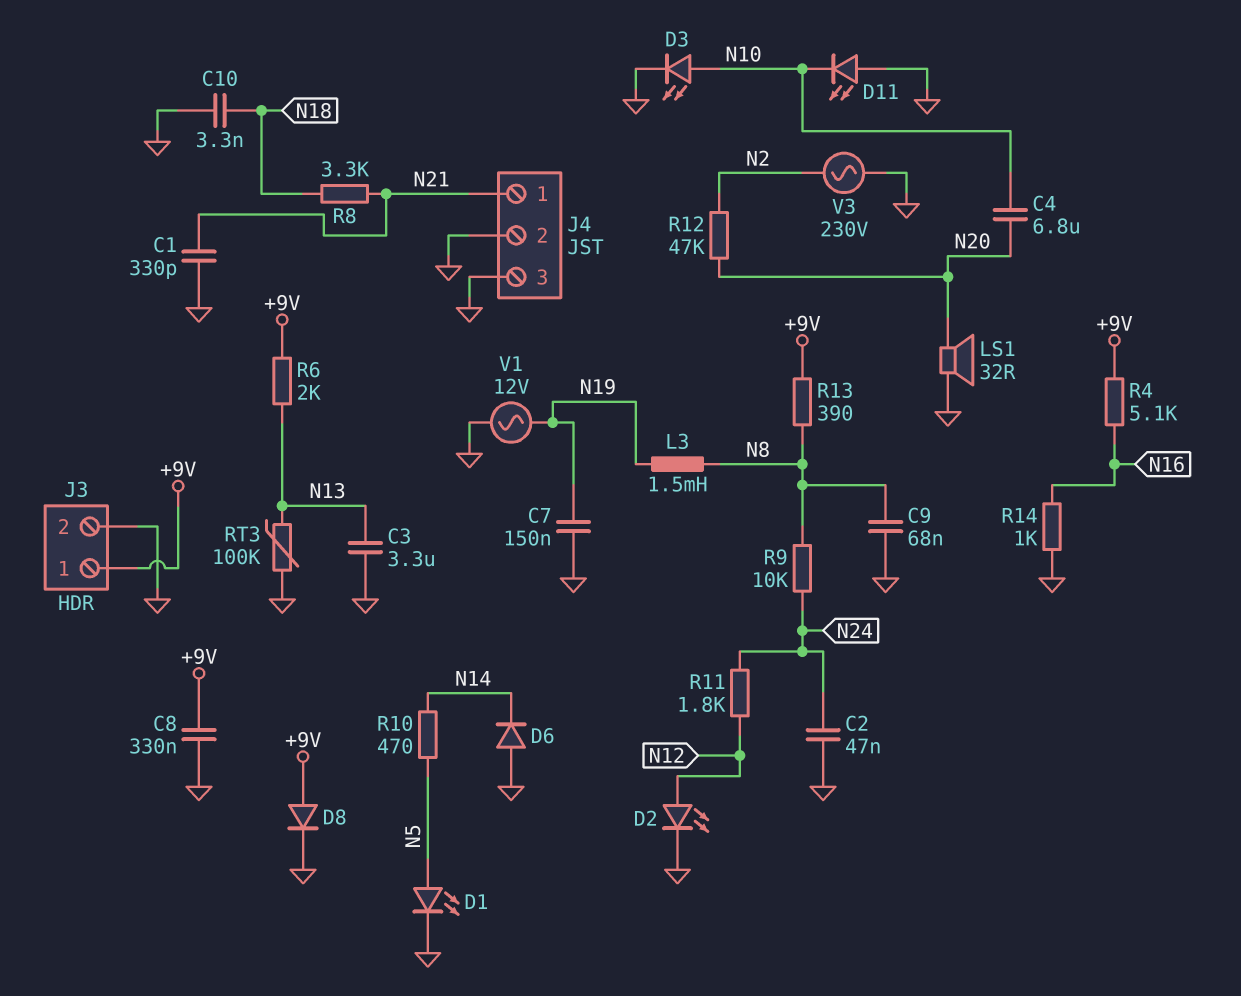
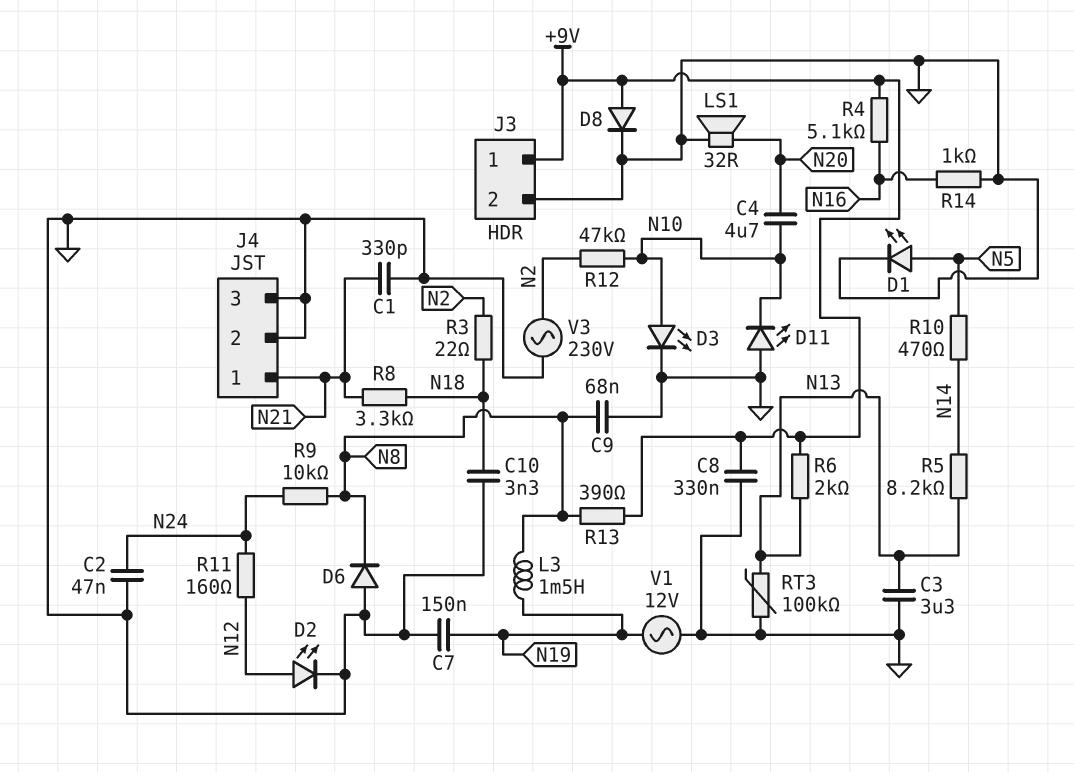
C4: 6.8uF (N10, N20) -> 4.7uF (N10, N20)
D6: diode (A GND, K N14) -> diode (A GND, K N8)
R3: none -> 22 (N2, N18)
R5: none -> 8.2k (N13, N14)
R11: 1.8k (N12, N24) -> 160 (N12, N24)
R12: 47k (N2, N20) -> 47k (N2, N10)

